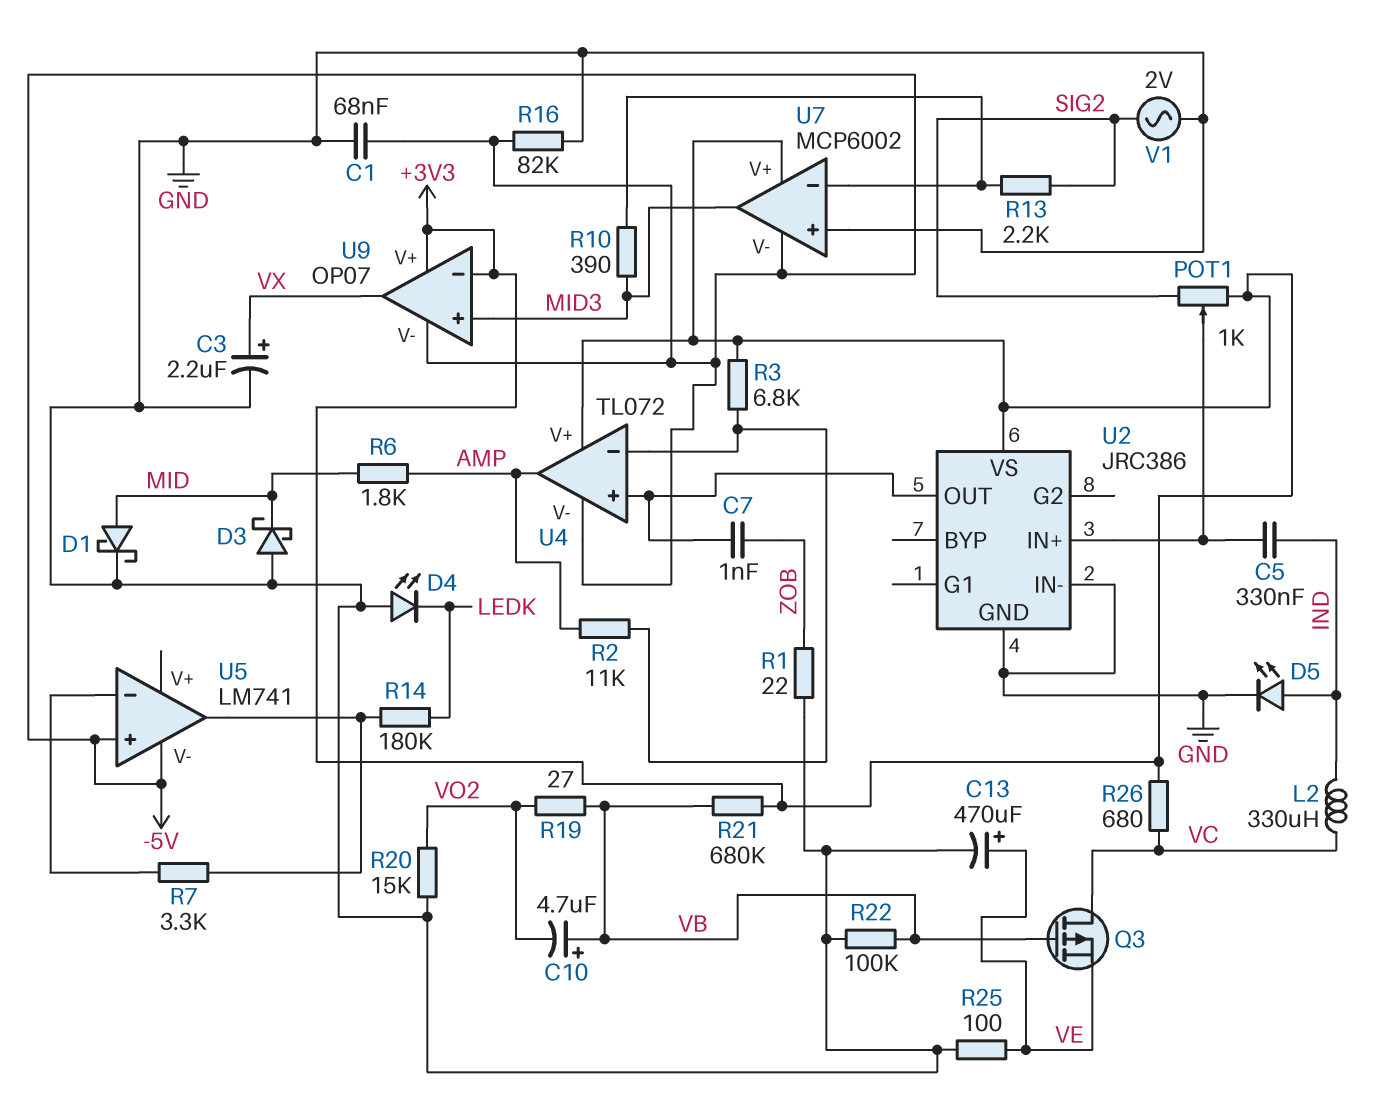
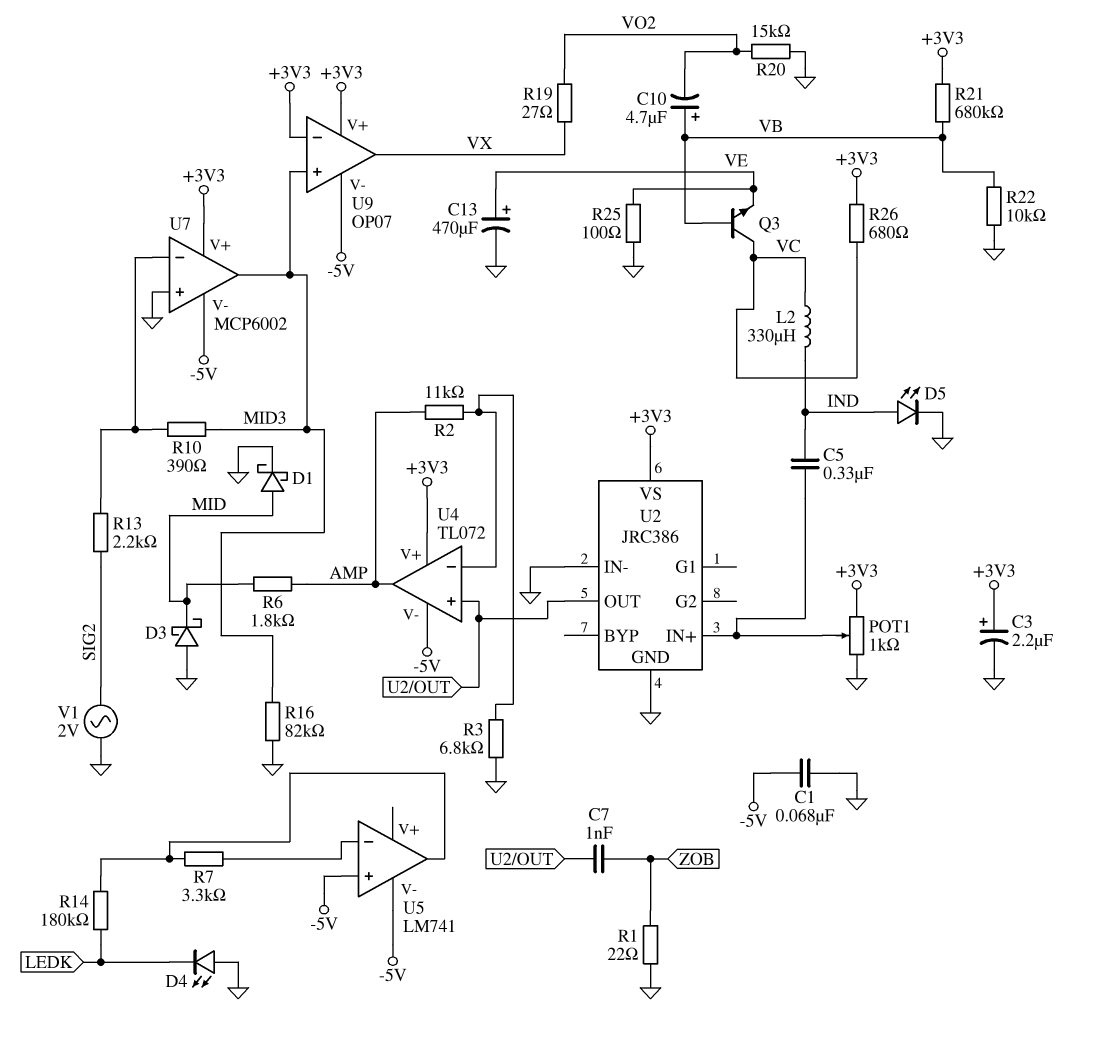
C3: 2.2uF (plus VX, minus GND) -> 2.2uF (plus +3V3, minus GND)
POT1: 1k (+3V3, SIG2, wiper U2/IN+) -> 1k (+3V3, GND, wiper U2/IN+)
Q3: PMOS (G VB, D VC, S VE) -> NPN (B VB, C VC, E VE)
R3: 6.8k (+3V3, U4/in-) -> 6.8k (GND, U4/in-)
R16: 82k (-5V, GND) -> 82k (GND, MID3)
R19: 27 (VB, VO2) -> 27 (VO2, VX)
R22: 100k (GND, VB) -> 10k (GND, VB)

